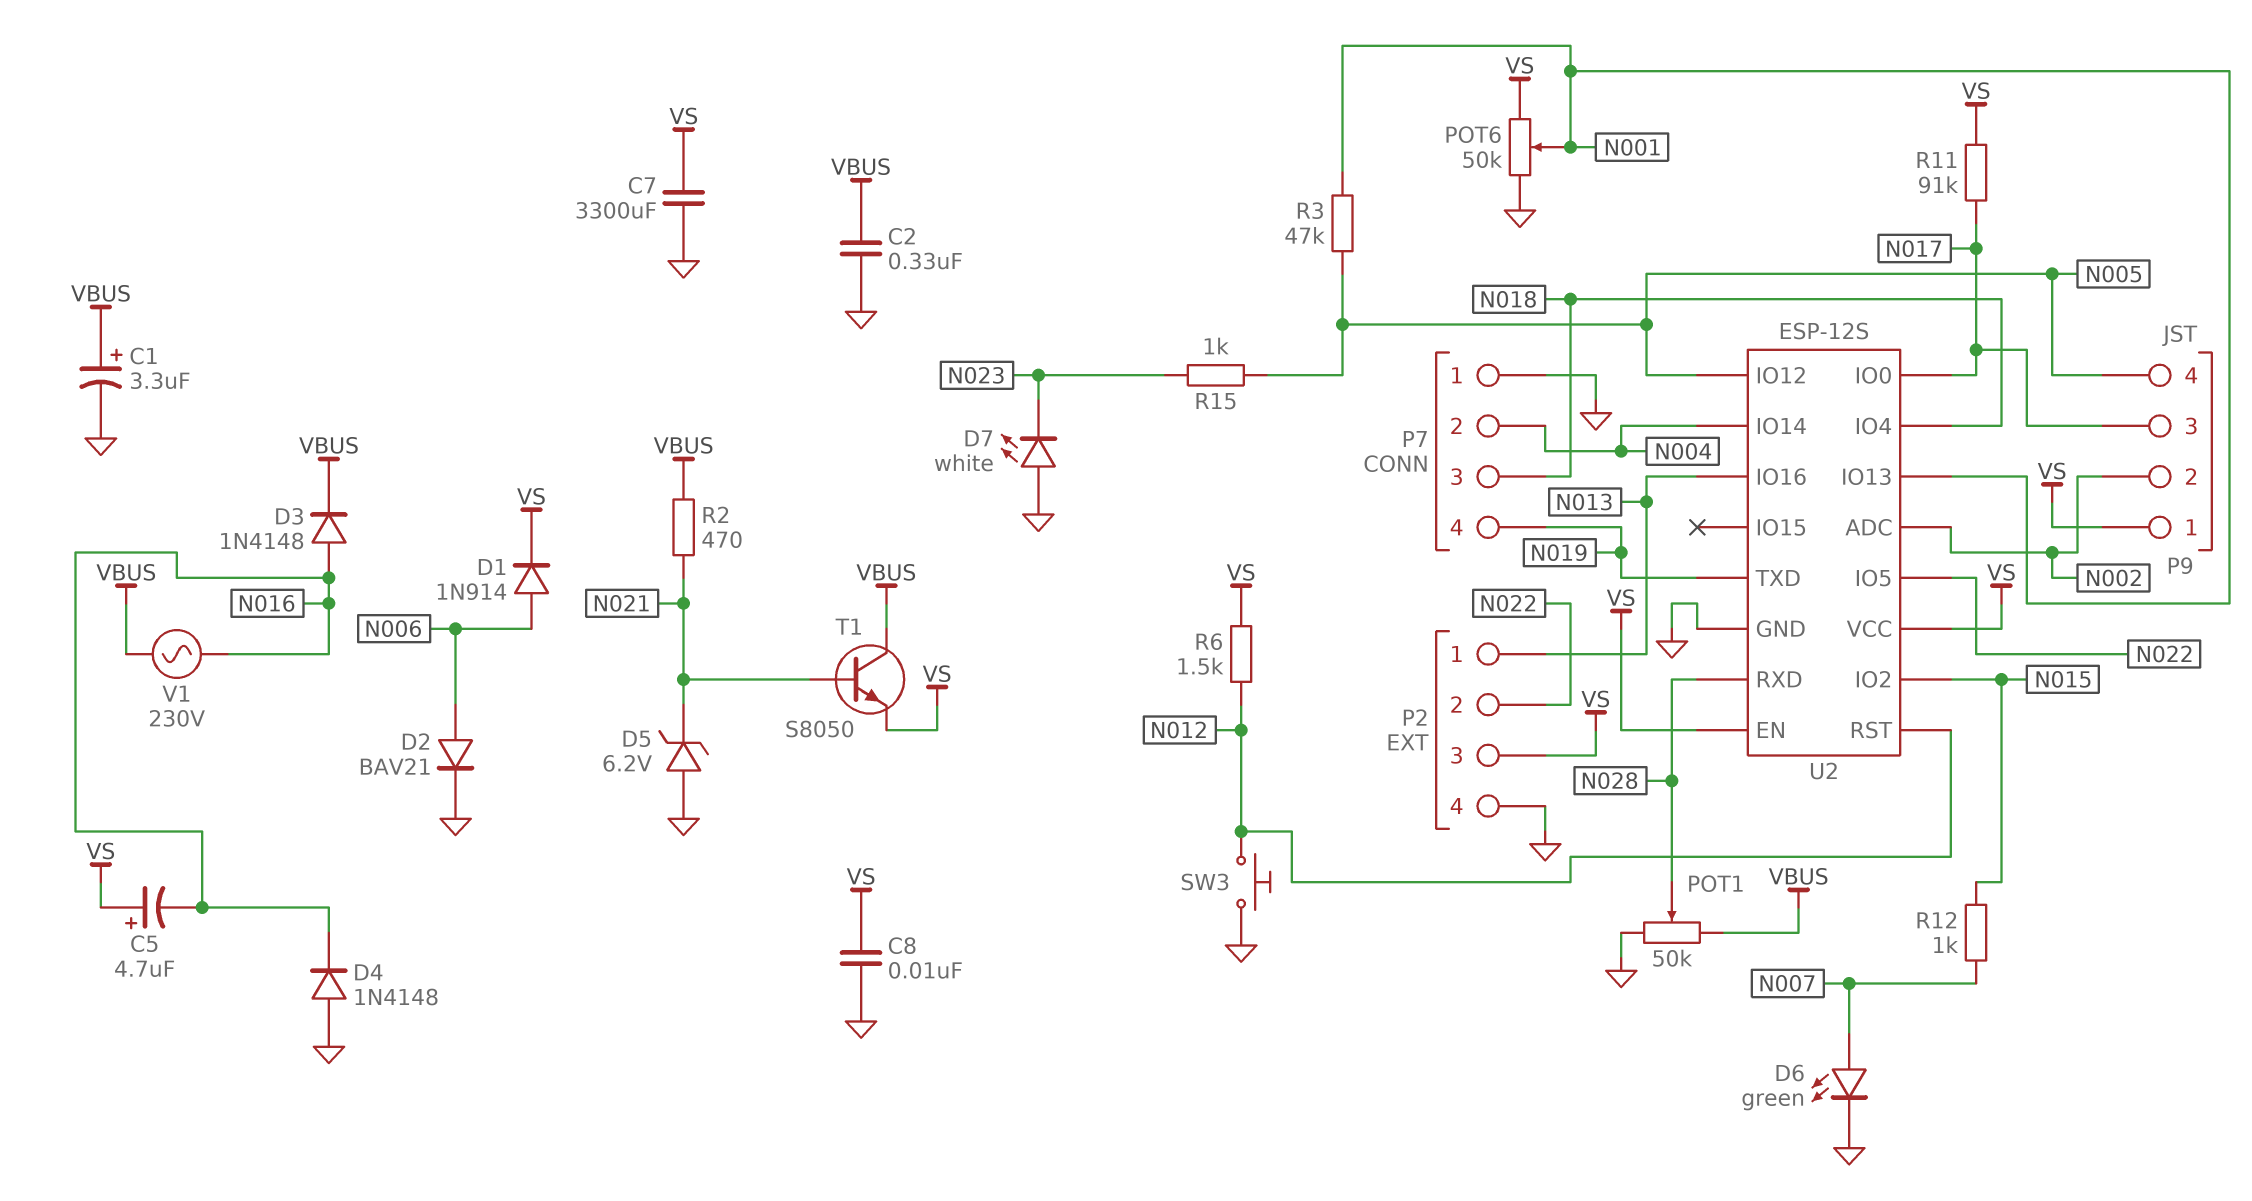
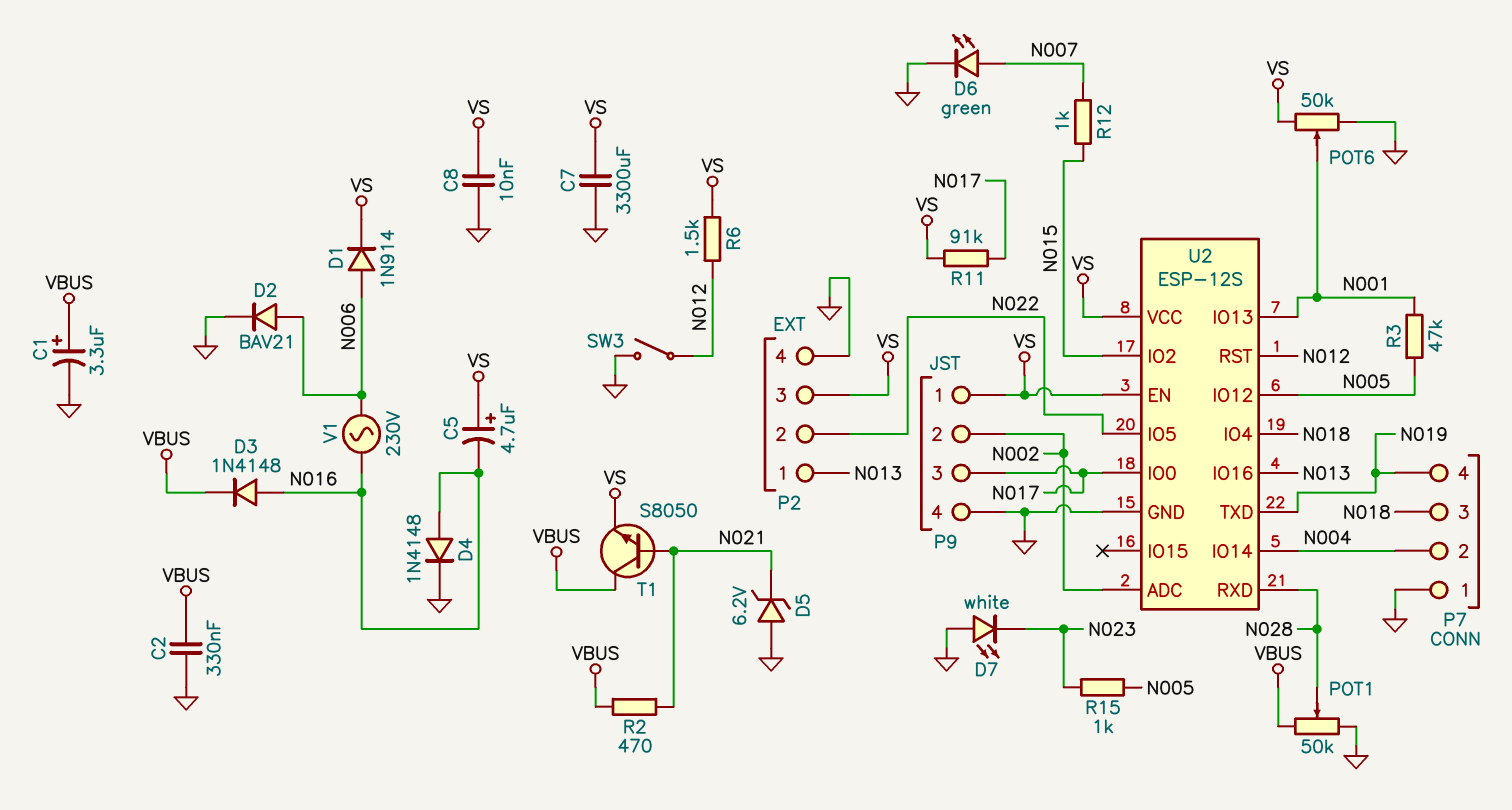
D4: diode 1N4148 (A GND, K N016) -> diode 1N4148 (A N016, K GND)
P9 pin 4: N005 -> GND
SW3: button (GND, N012) -> switch (GND, N012)
V1: AC 230V (N016, VBUS) -> AC 230V (N006, N016)

